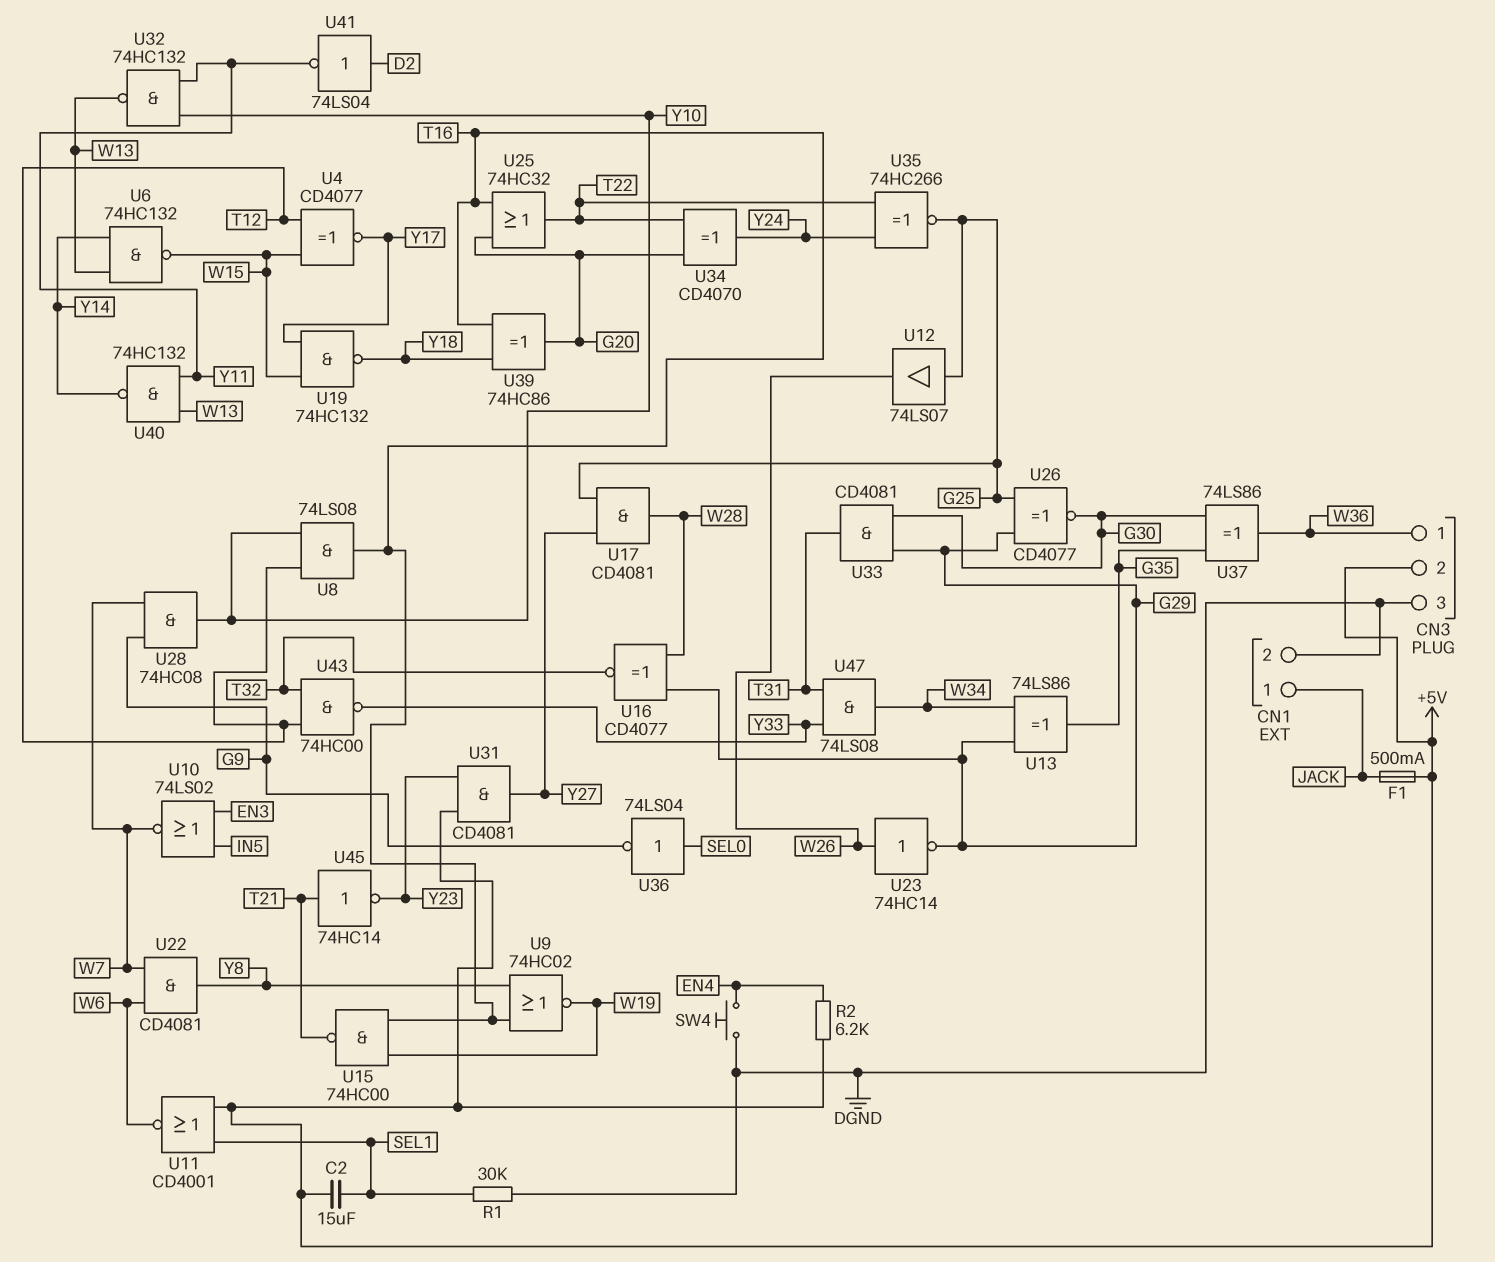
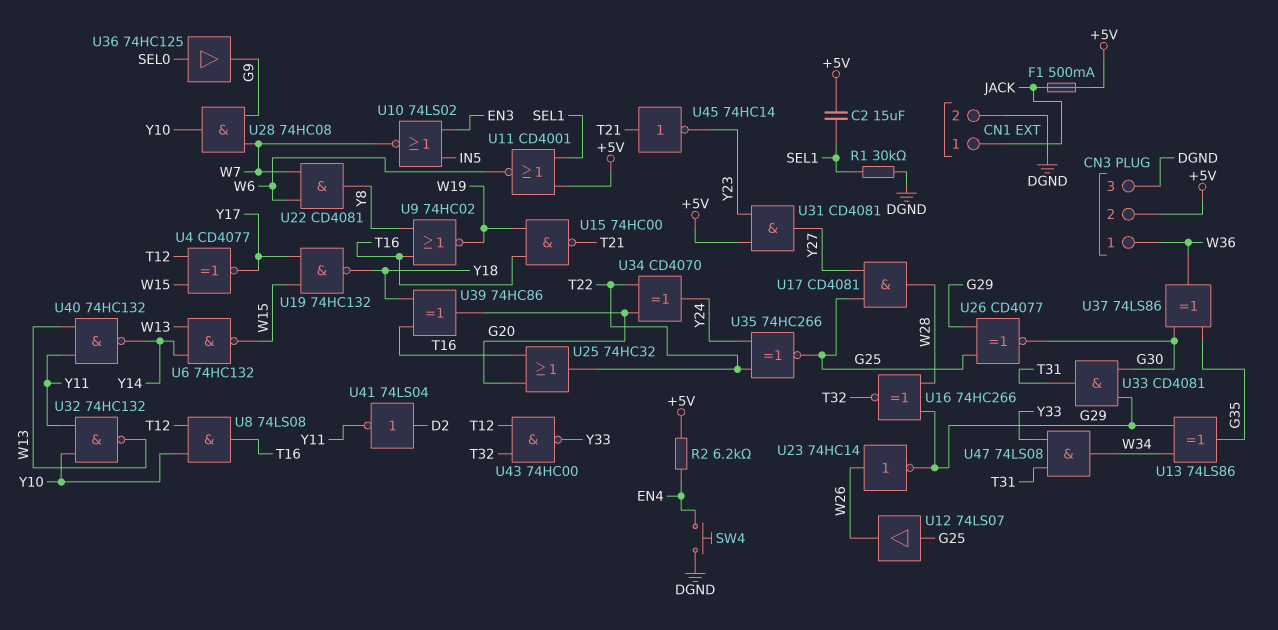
U16: XNOR CD4077 (in G29, in W28, out T32) -> XNOR 74HC266 (in G29, in W28, out T32)
U36: NOT 74LS04 (in SEL0, out G9) -> buffer 74HC125 (in SEL0, out G9)

